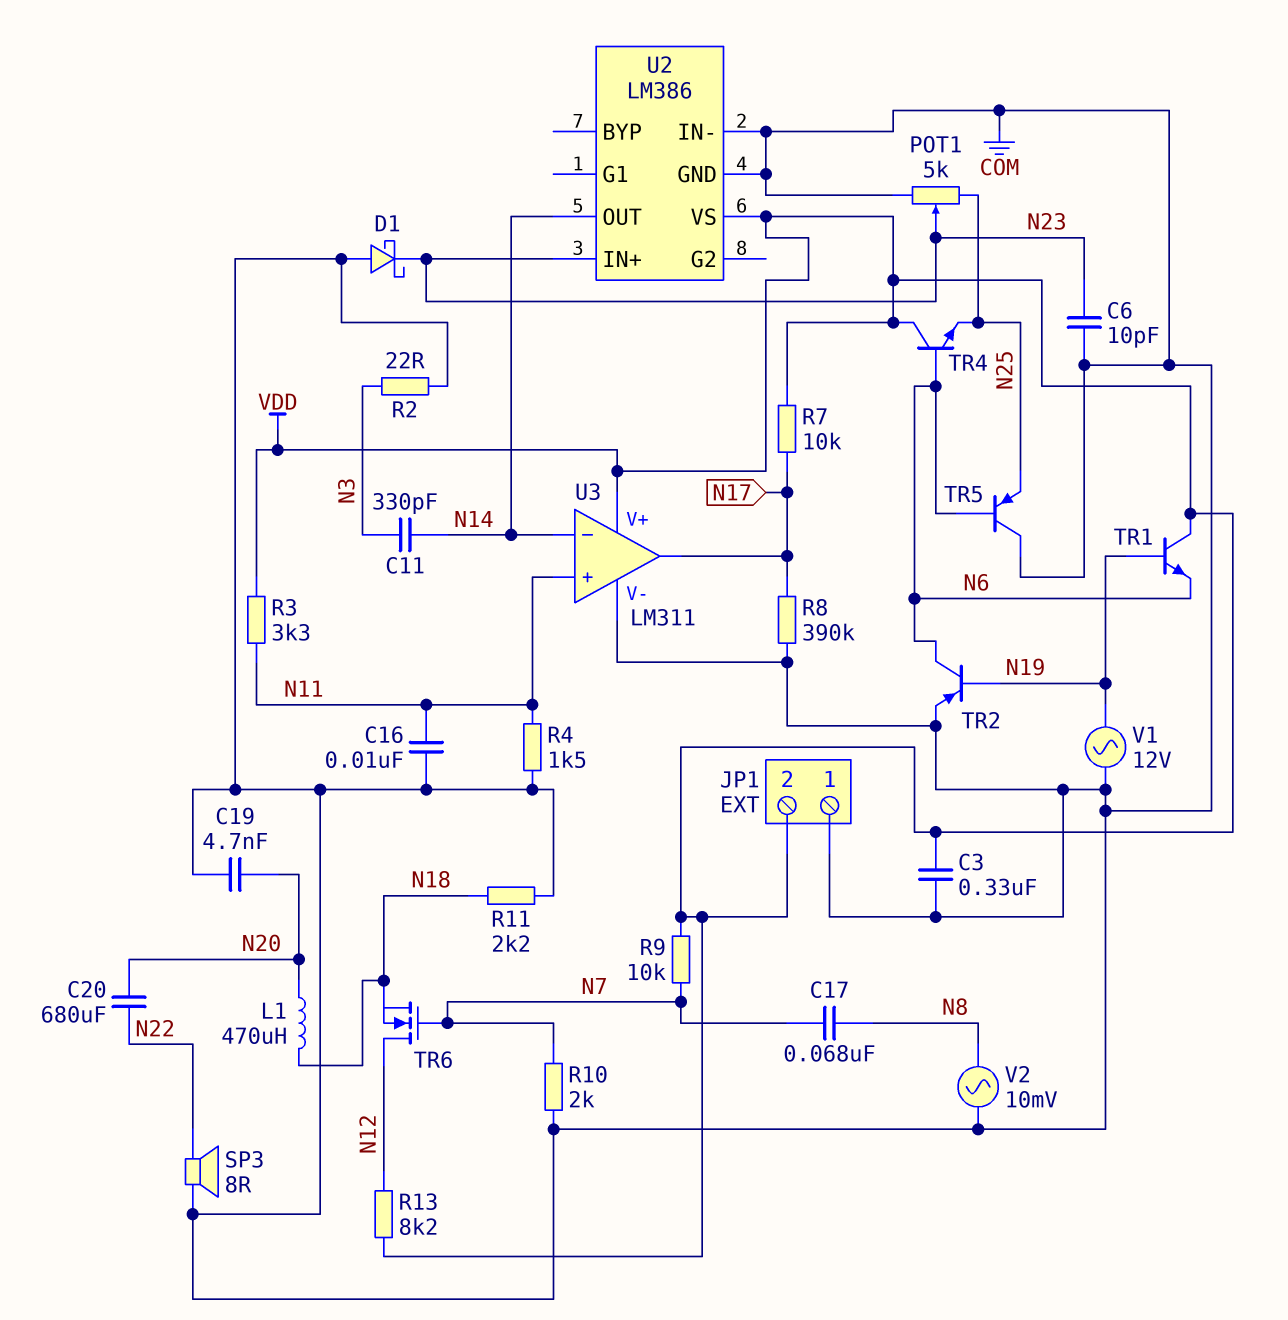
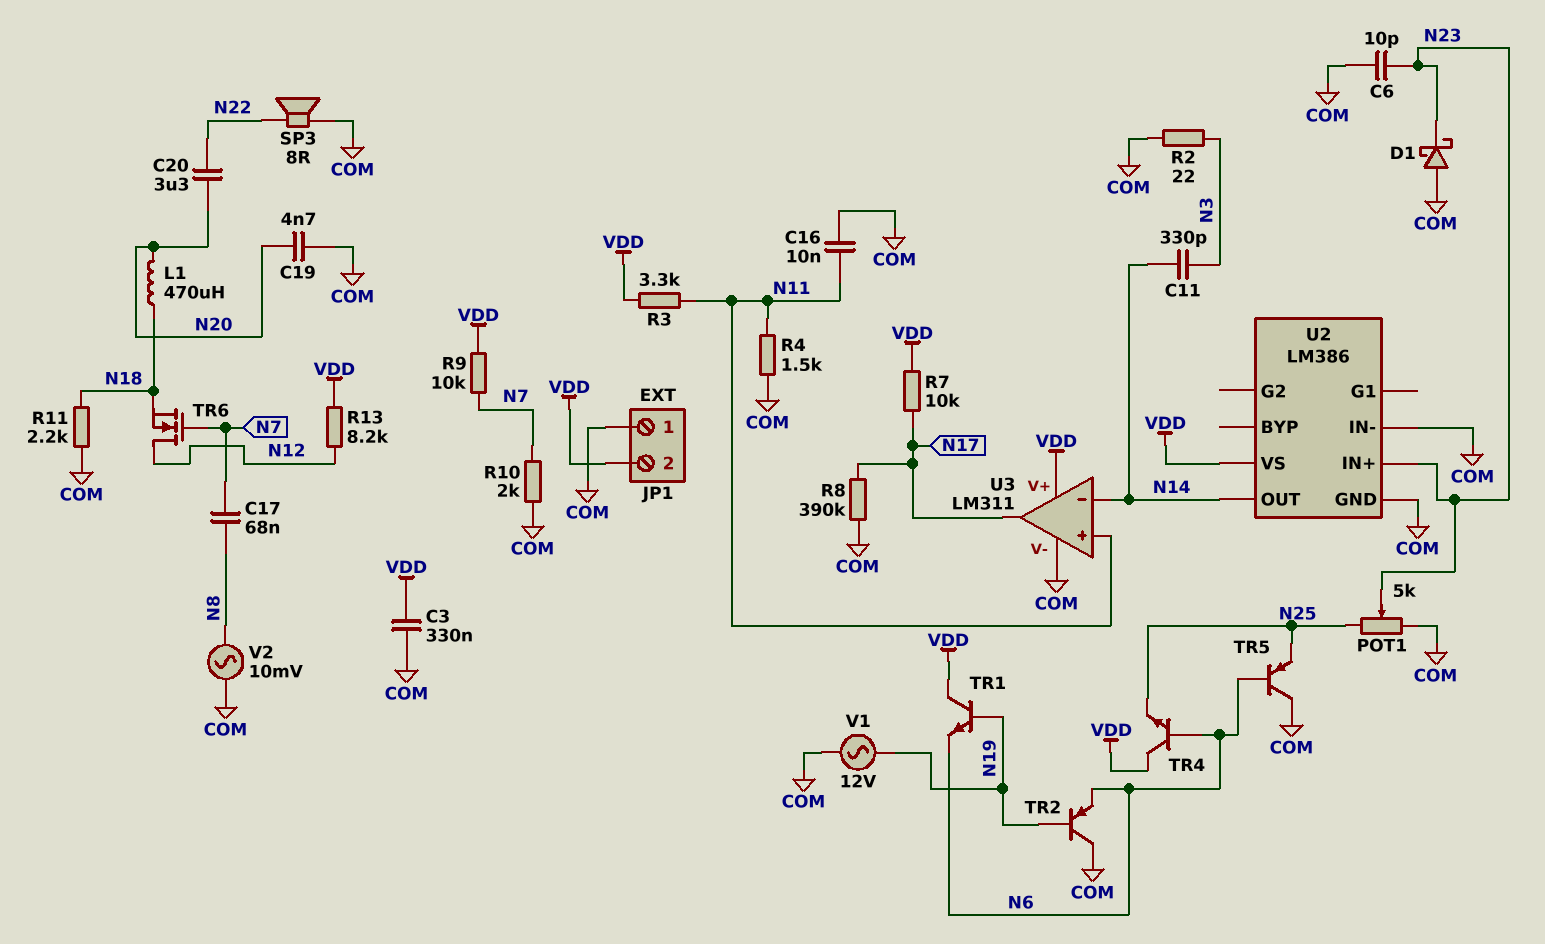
C20: 680uF (N20, N22) -> 3.3uF (N20, N22)
TR2: PNP (B N19, C N6, E COM) -> PNP (B N19, C COM, E N6)

